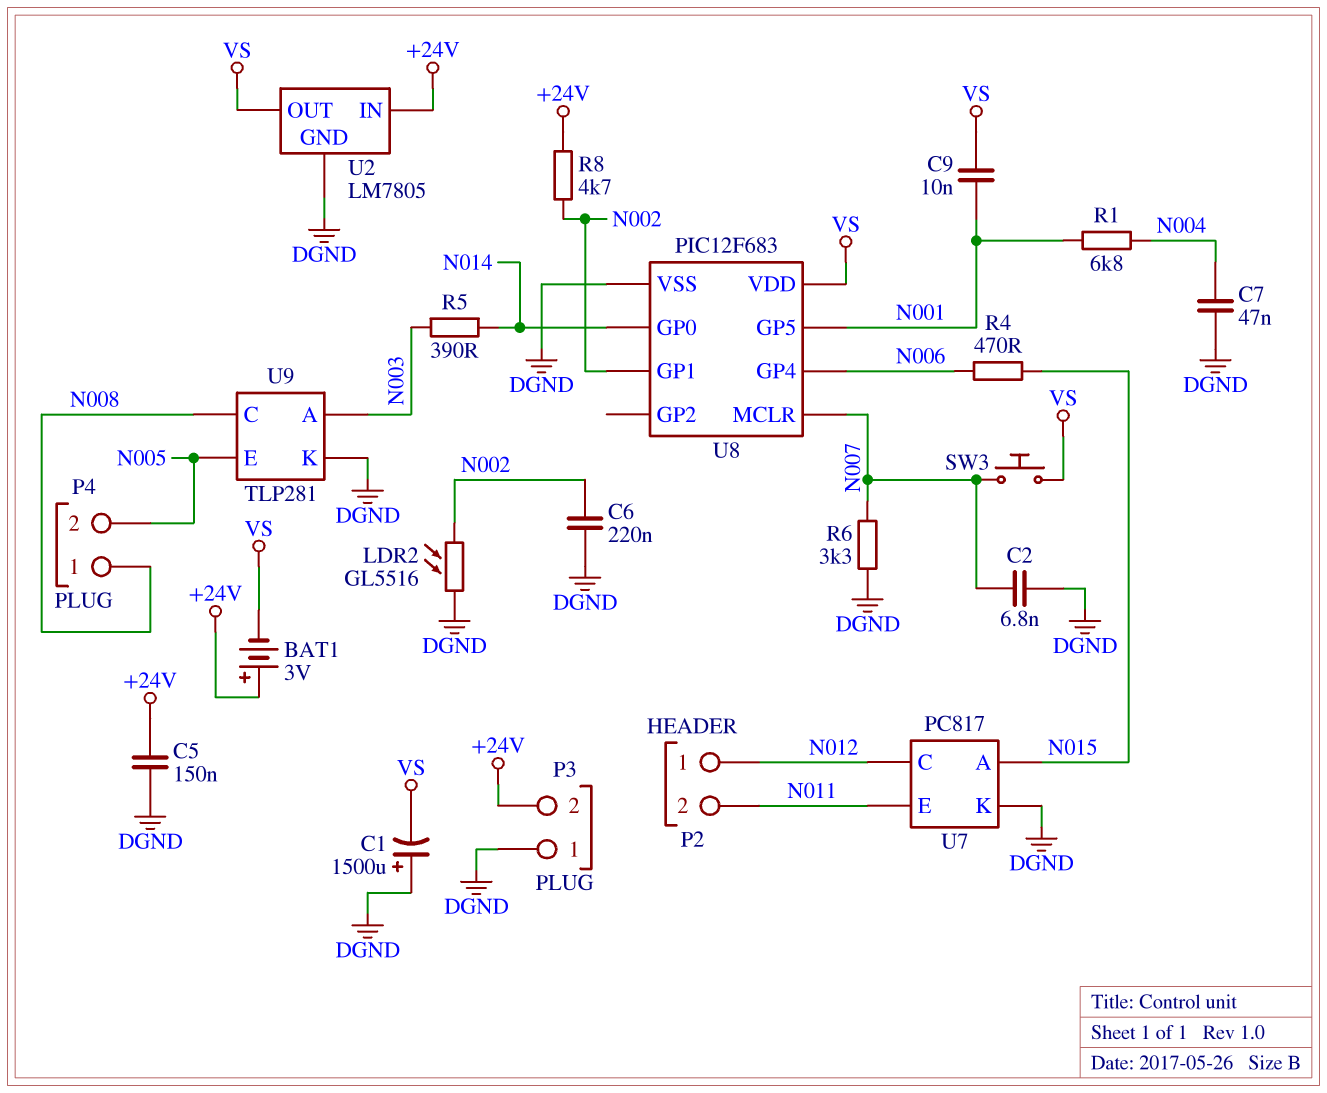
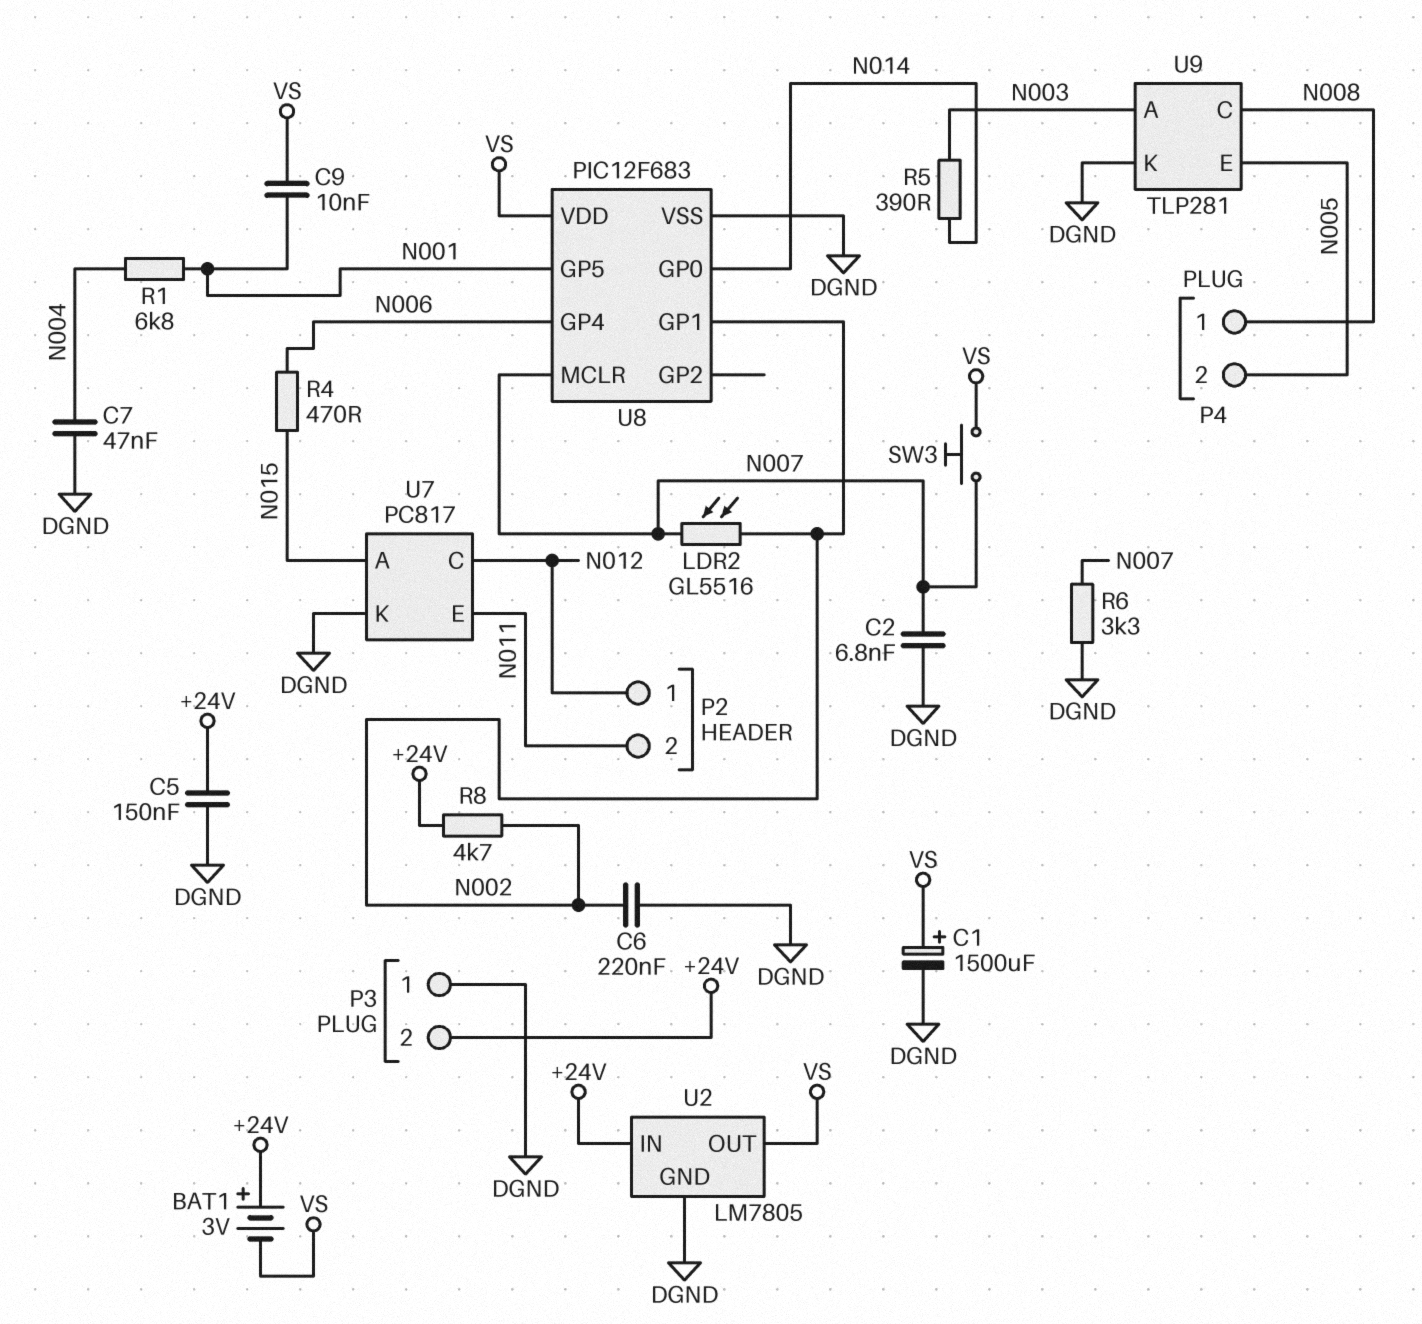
C1: 1500uF (plus DGND, minus VS) -> 1500uF (plus VS, minus DGND)
LDR2: GL5516 (DGND, N002) -> GL5516 (N002, N007)

